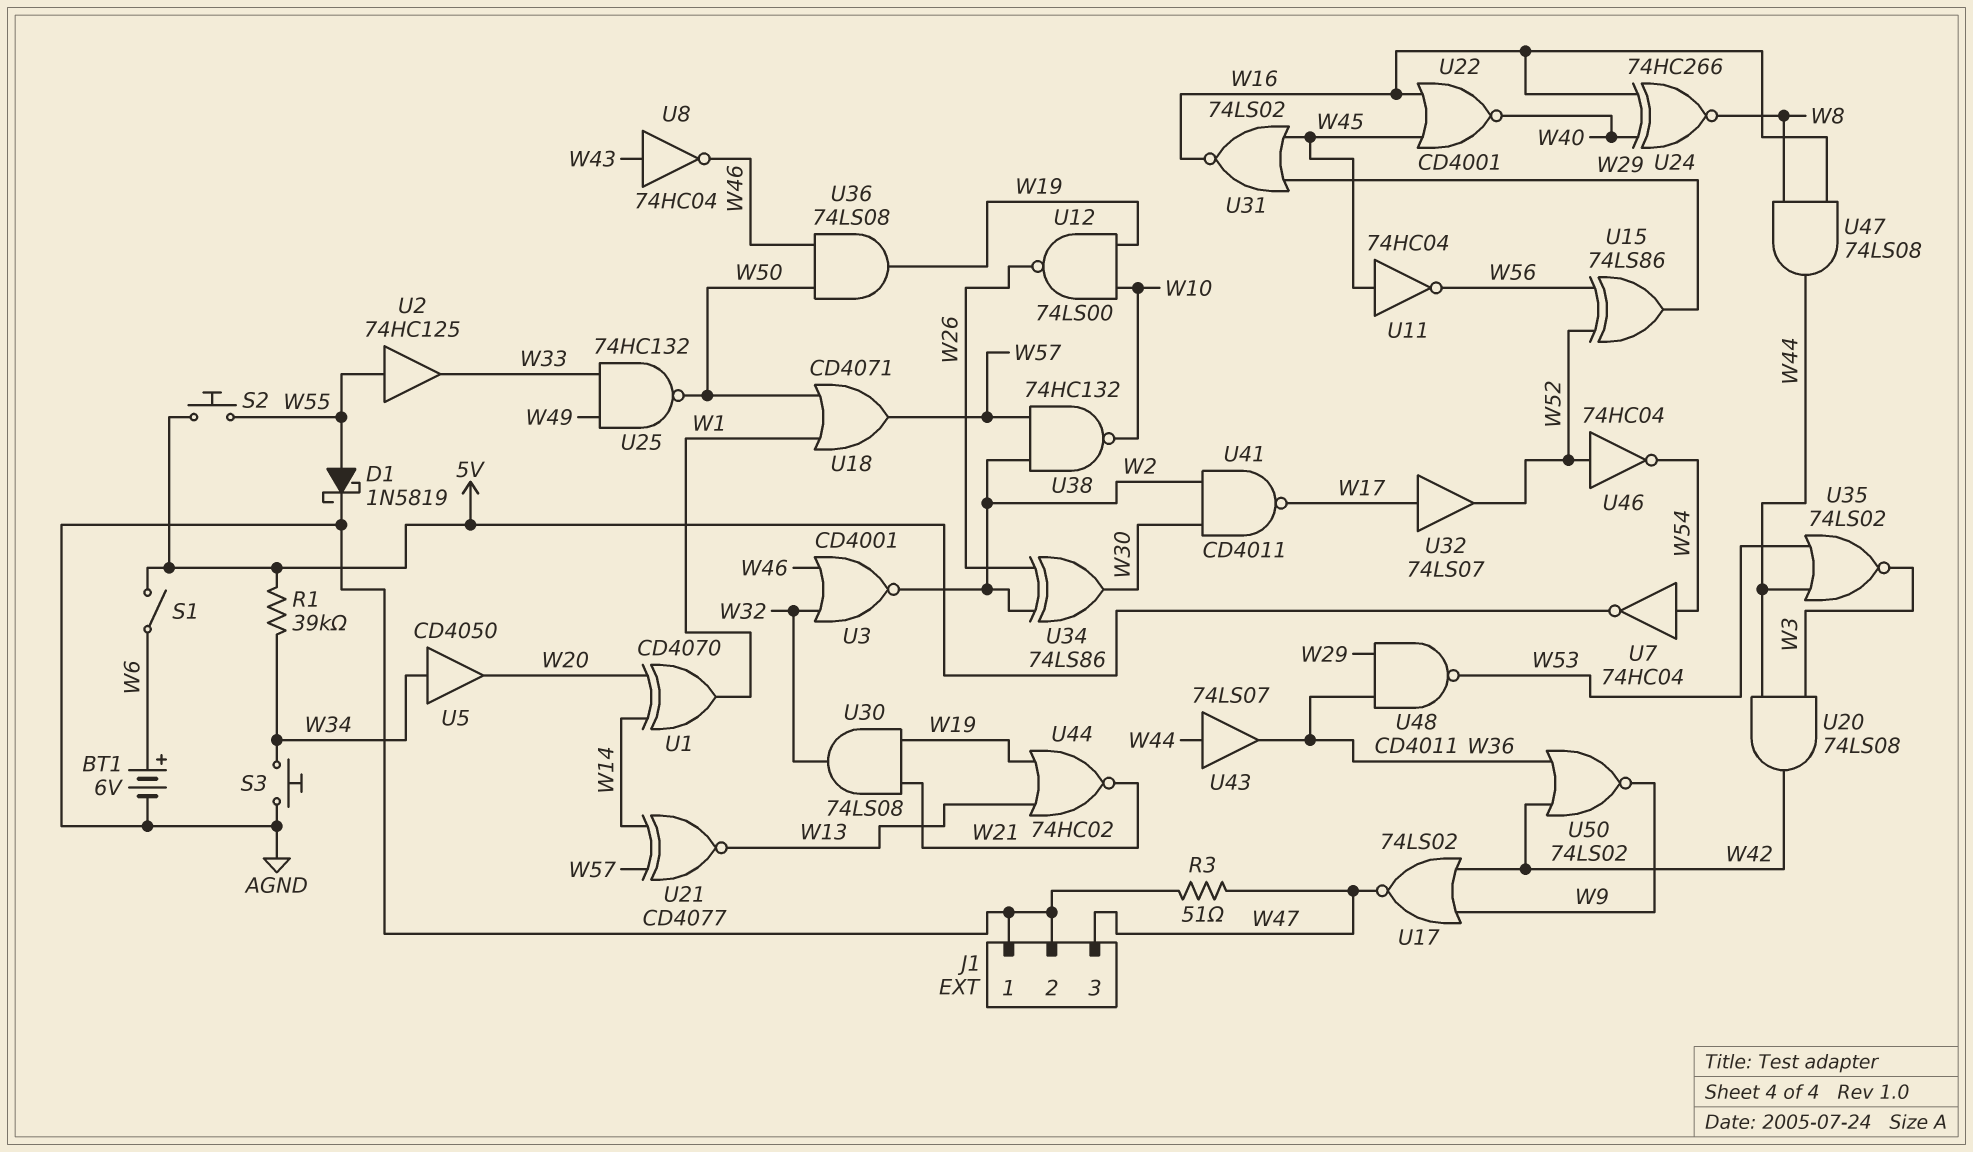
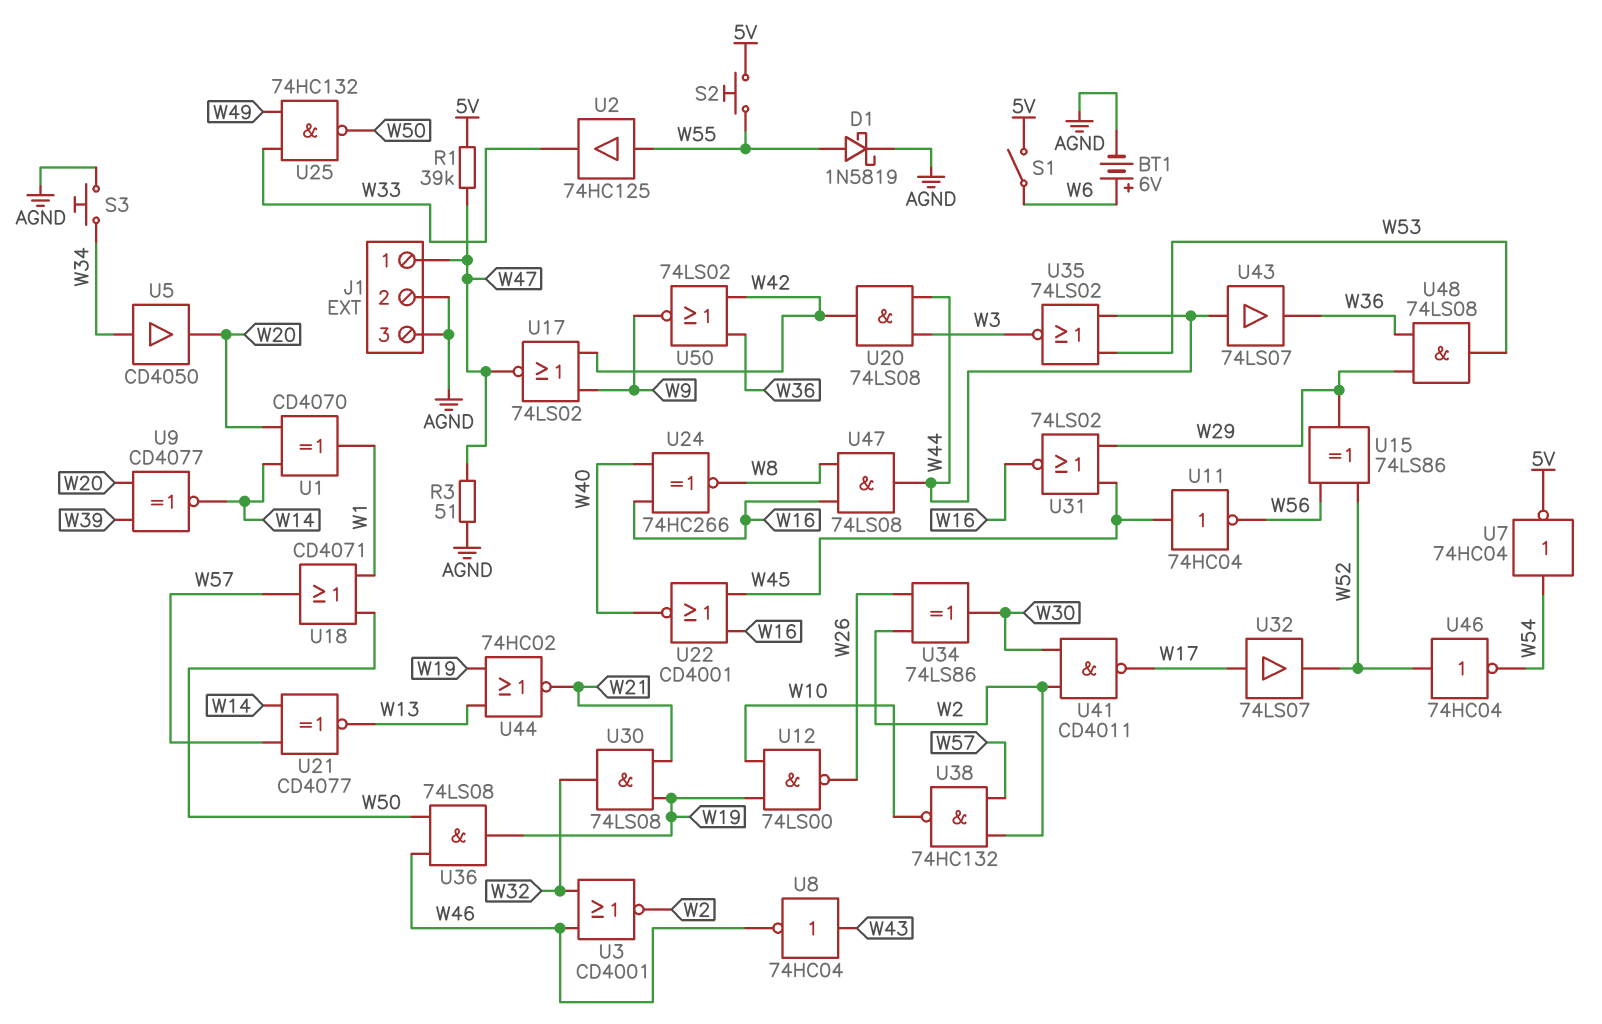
J1 pin 1: AGND -> W47
J1 pin 3: W47 -> AGND
R1: 39k (5V, W34) -> 39k (5V, W47)
U9: none -> XNOR CD4077 (in W20, in W39, out W14)
U48: NAND CD4011 (in W29, in W36, out W53) -> AND 74LS08 (in W29, in W36, out W53)

